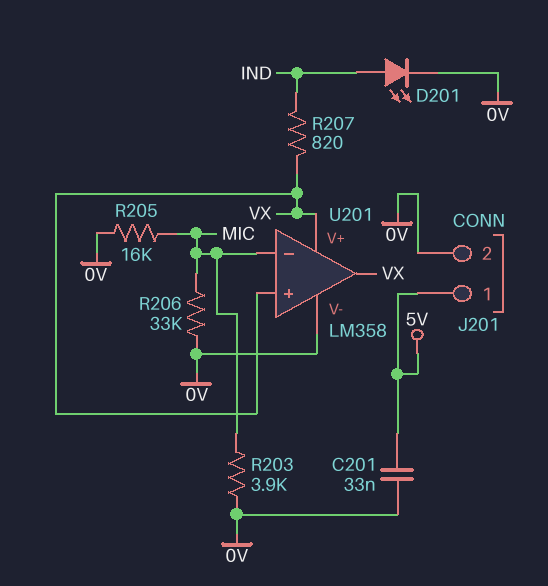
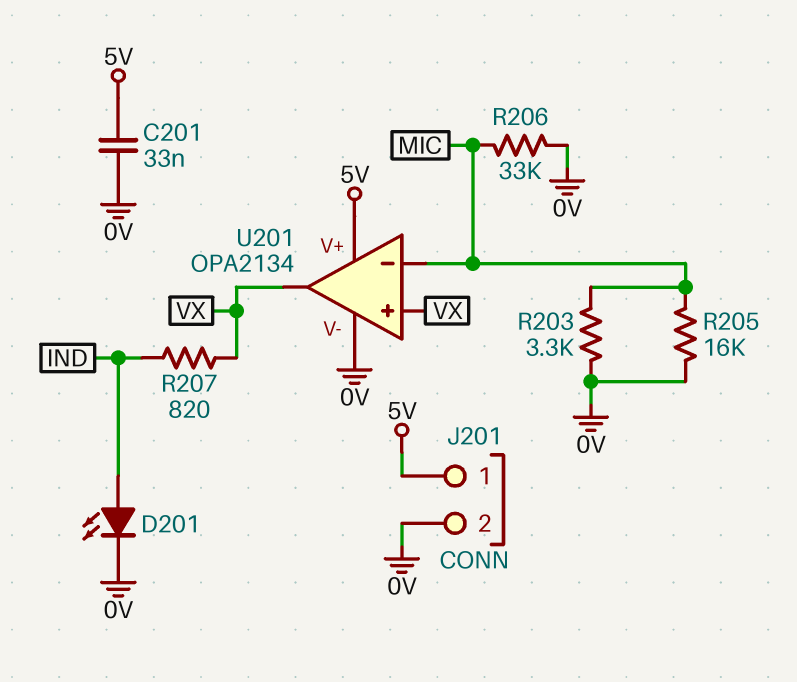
R203: 3.9k (0V, MIC) -> 3.3k (0V, MIC)
U201: LM358 -> OPA2134
U201 pin V+: VX -> 5V

